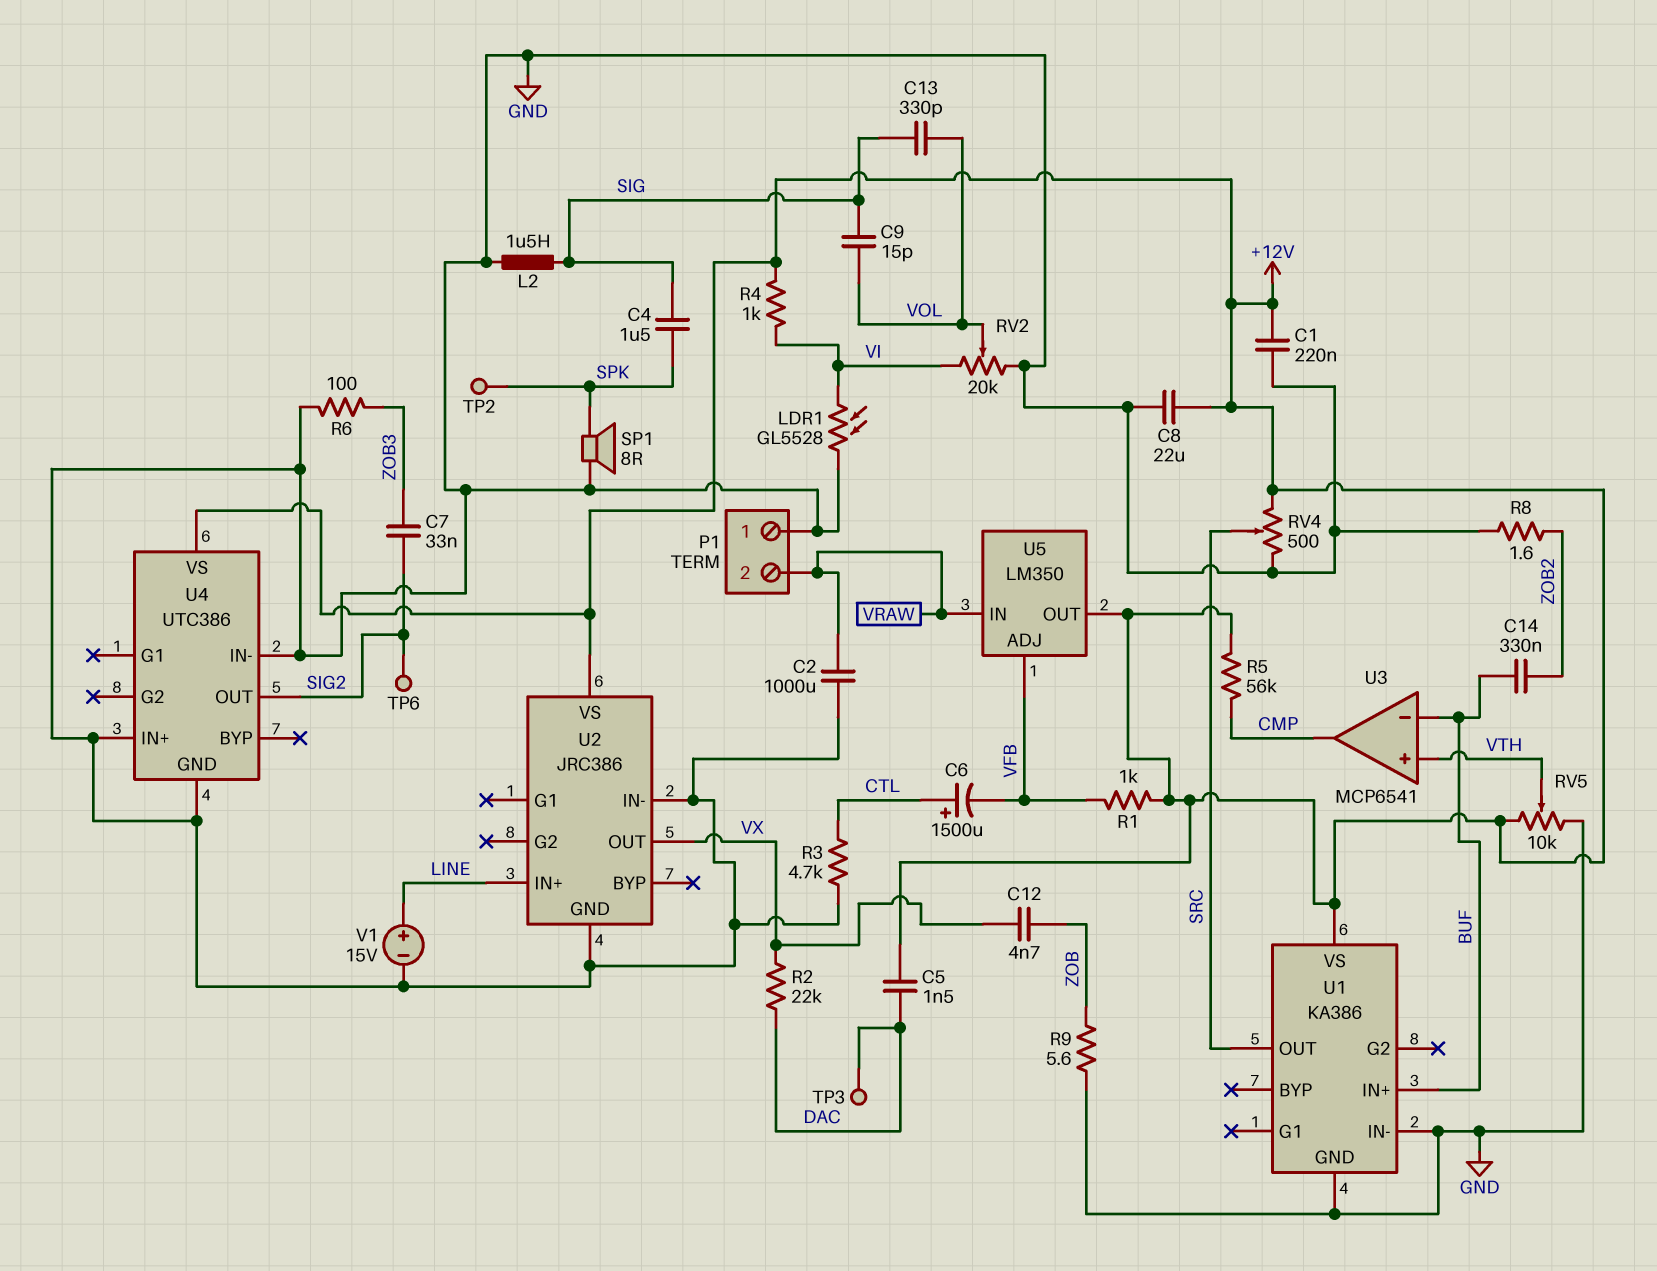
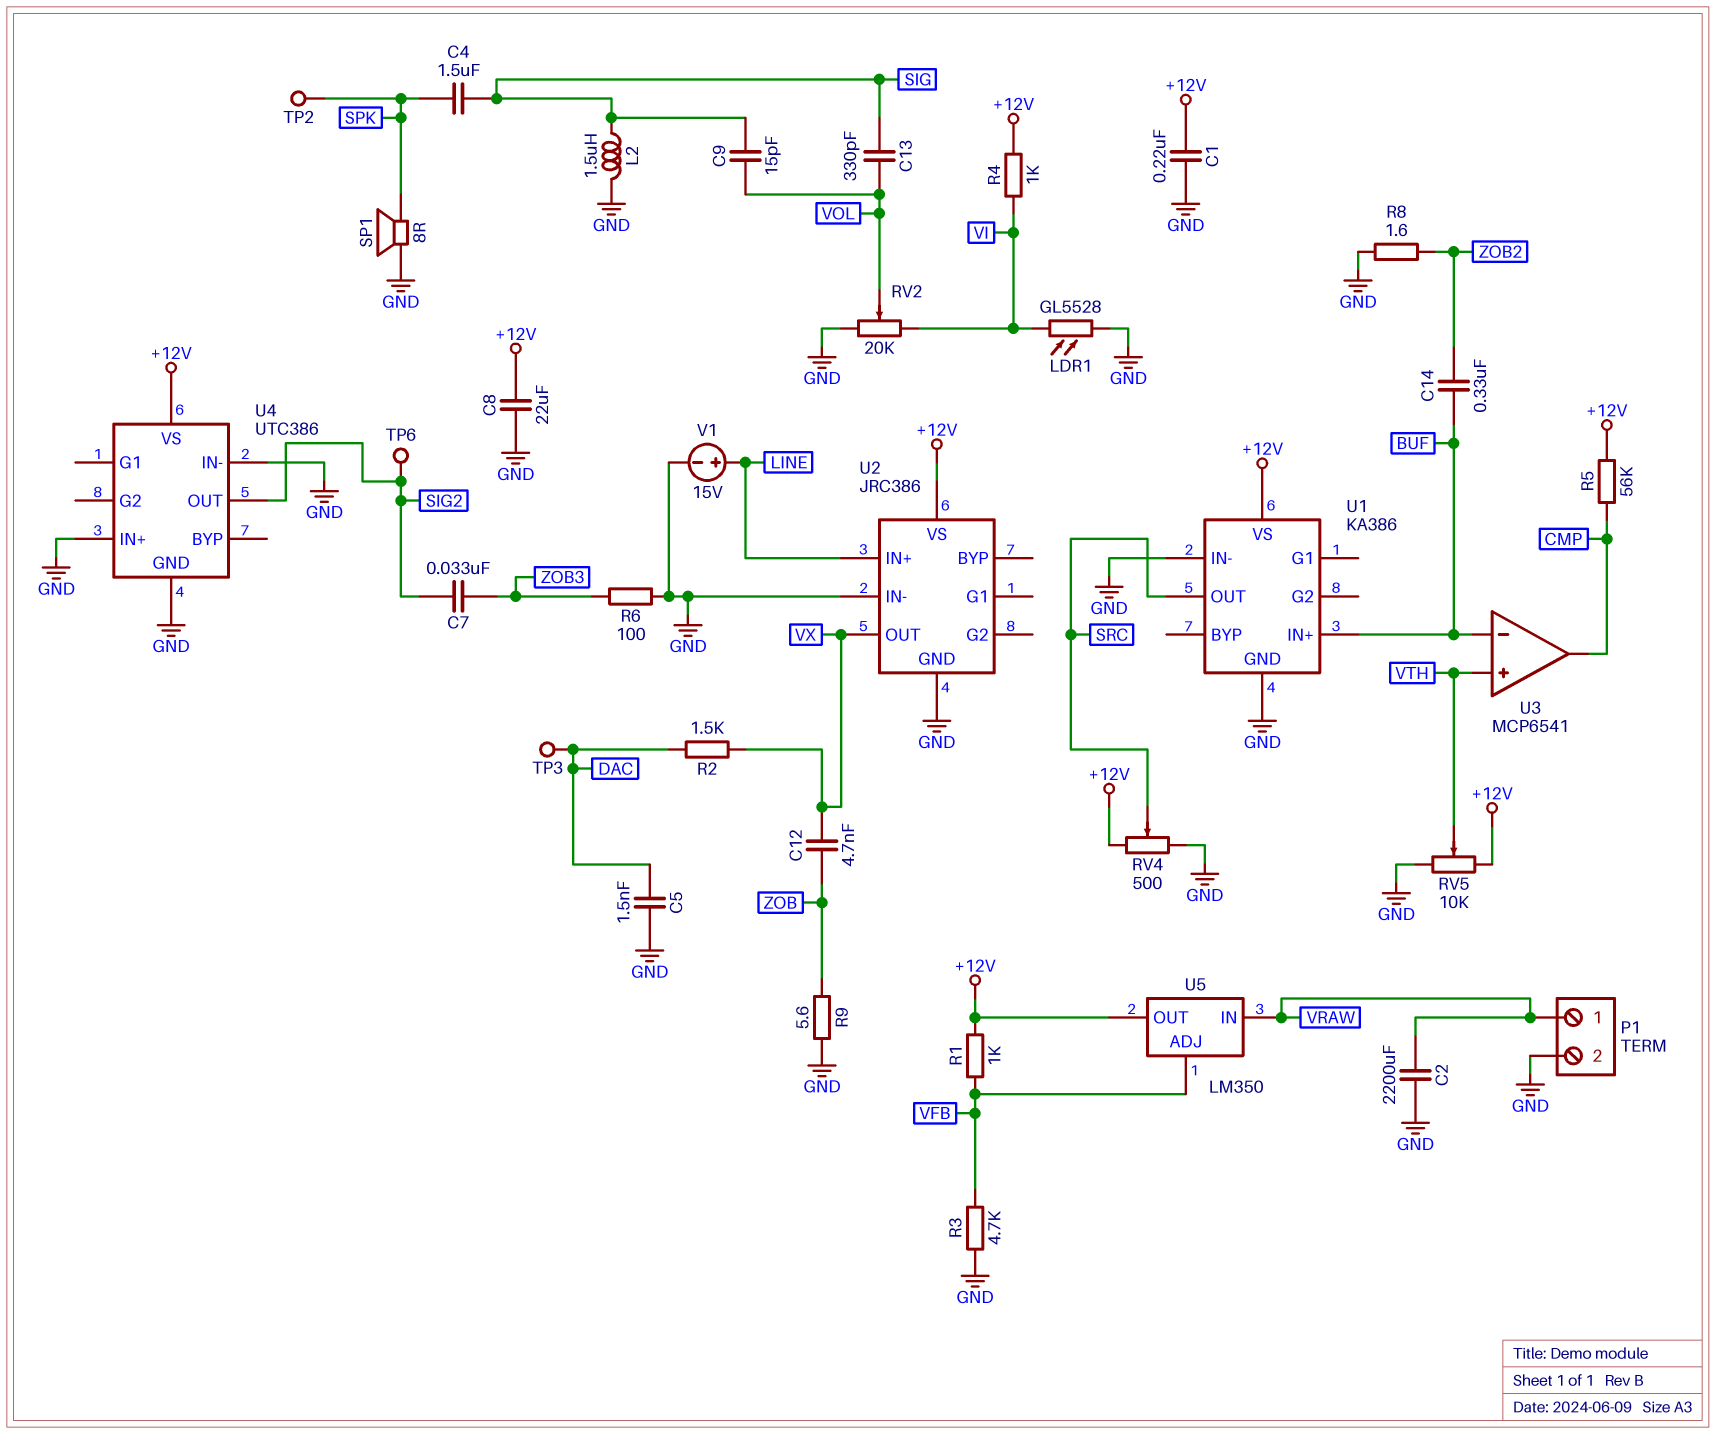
C2: 1000uF (GND, VRAW) -> 2200uF (GND, VRAW)
C5: 1.5nF (+12V, DAC) -> 1.5nF (DAC, GND)
C6: 1500uF (plus CTL, minus VFB) -> none
P1 pin 1: GND -> VRAW
P1 pin 2: VRAW -> GND
R2: 22k (DAC, VX) -> 1.5k (DAC, VX)
R3: 4.7k (CTL, GND) -> 4.7k (GND, VFB)

